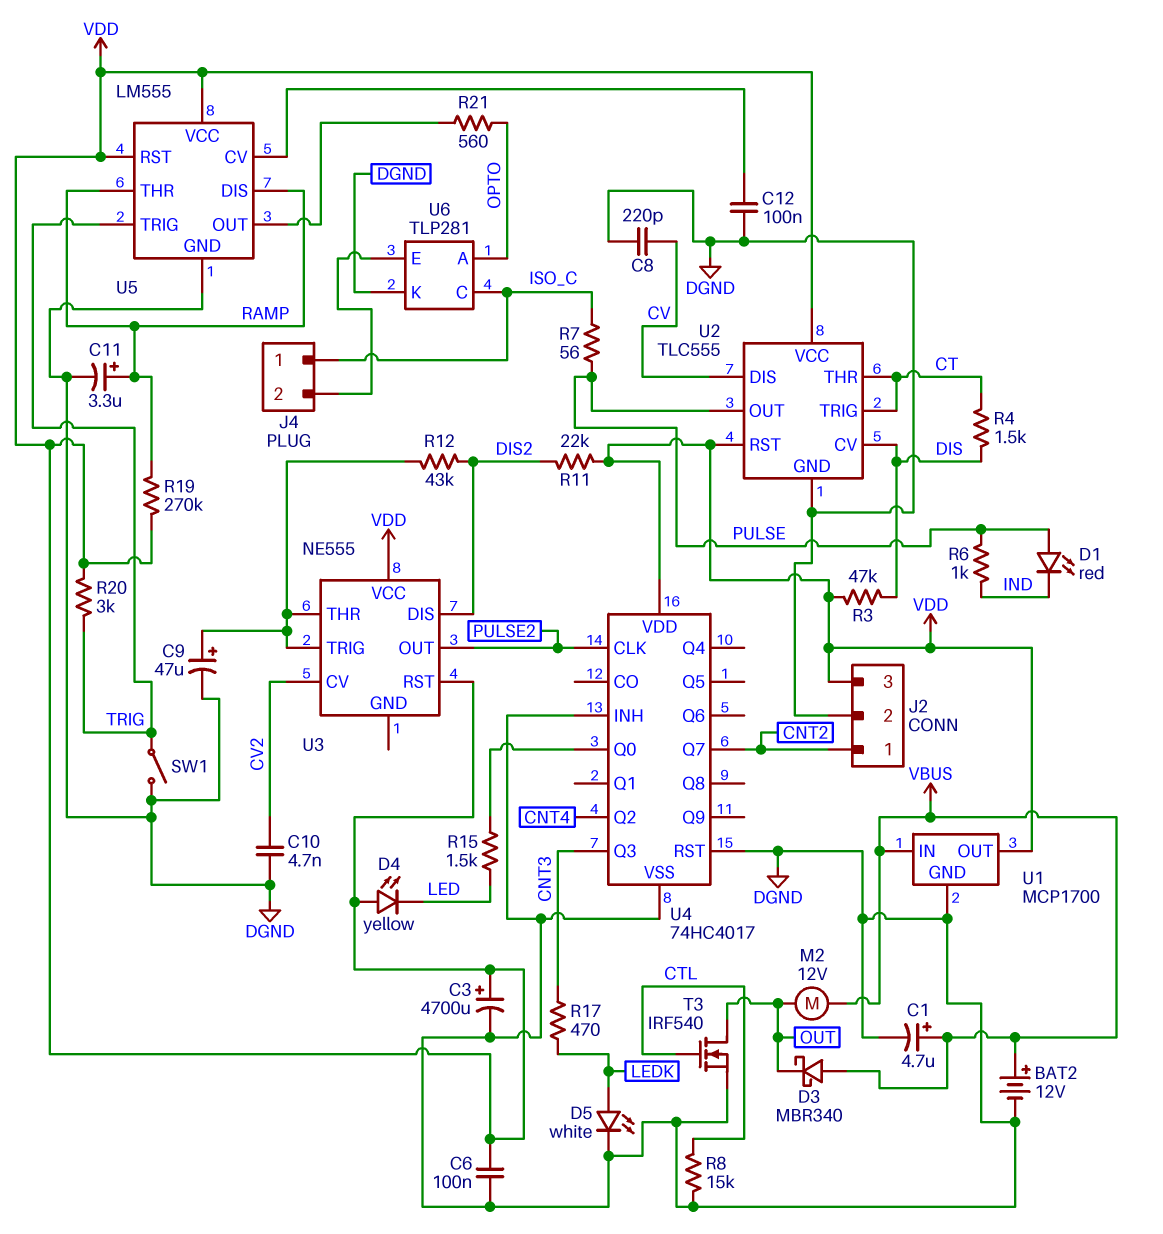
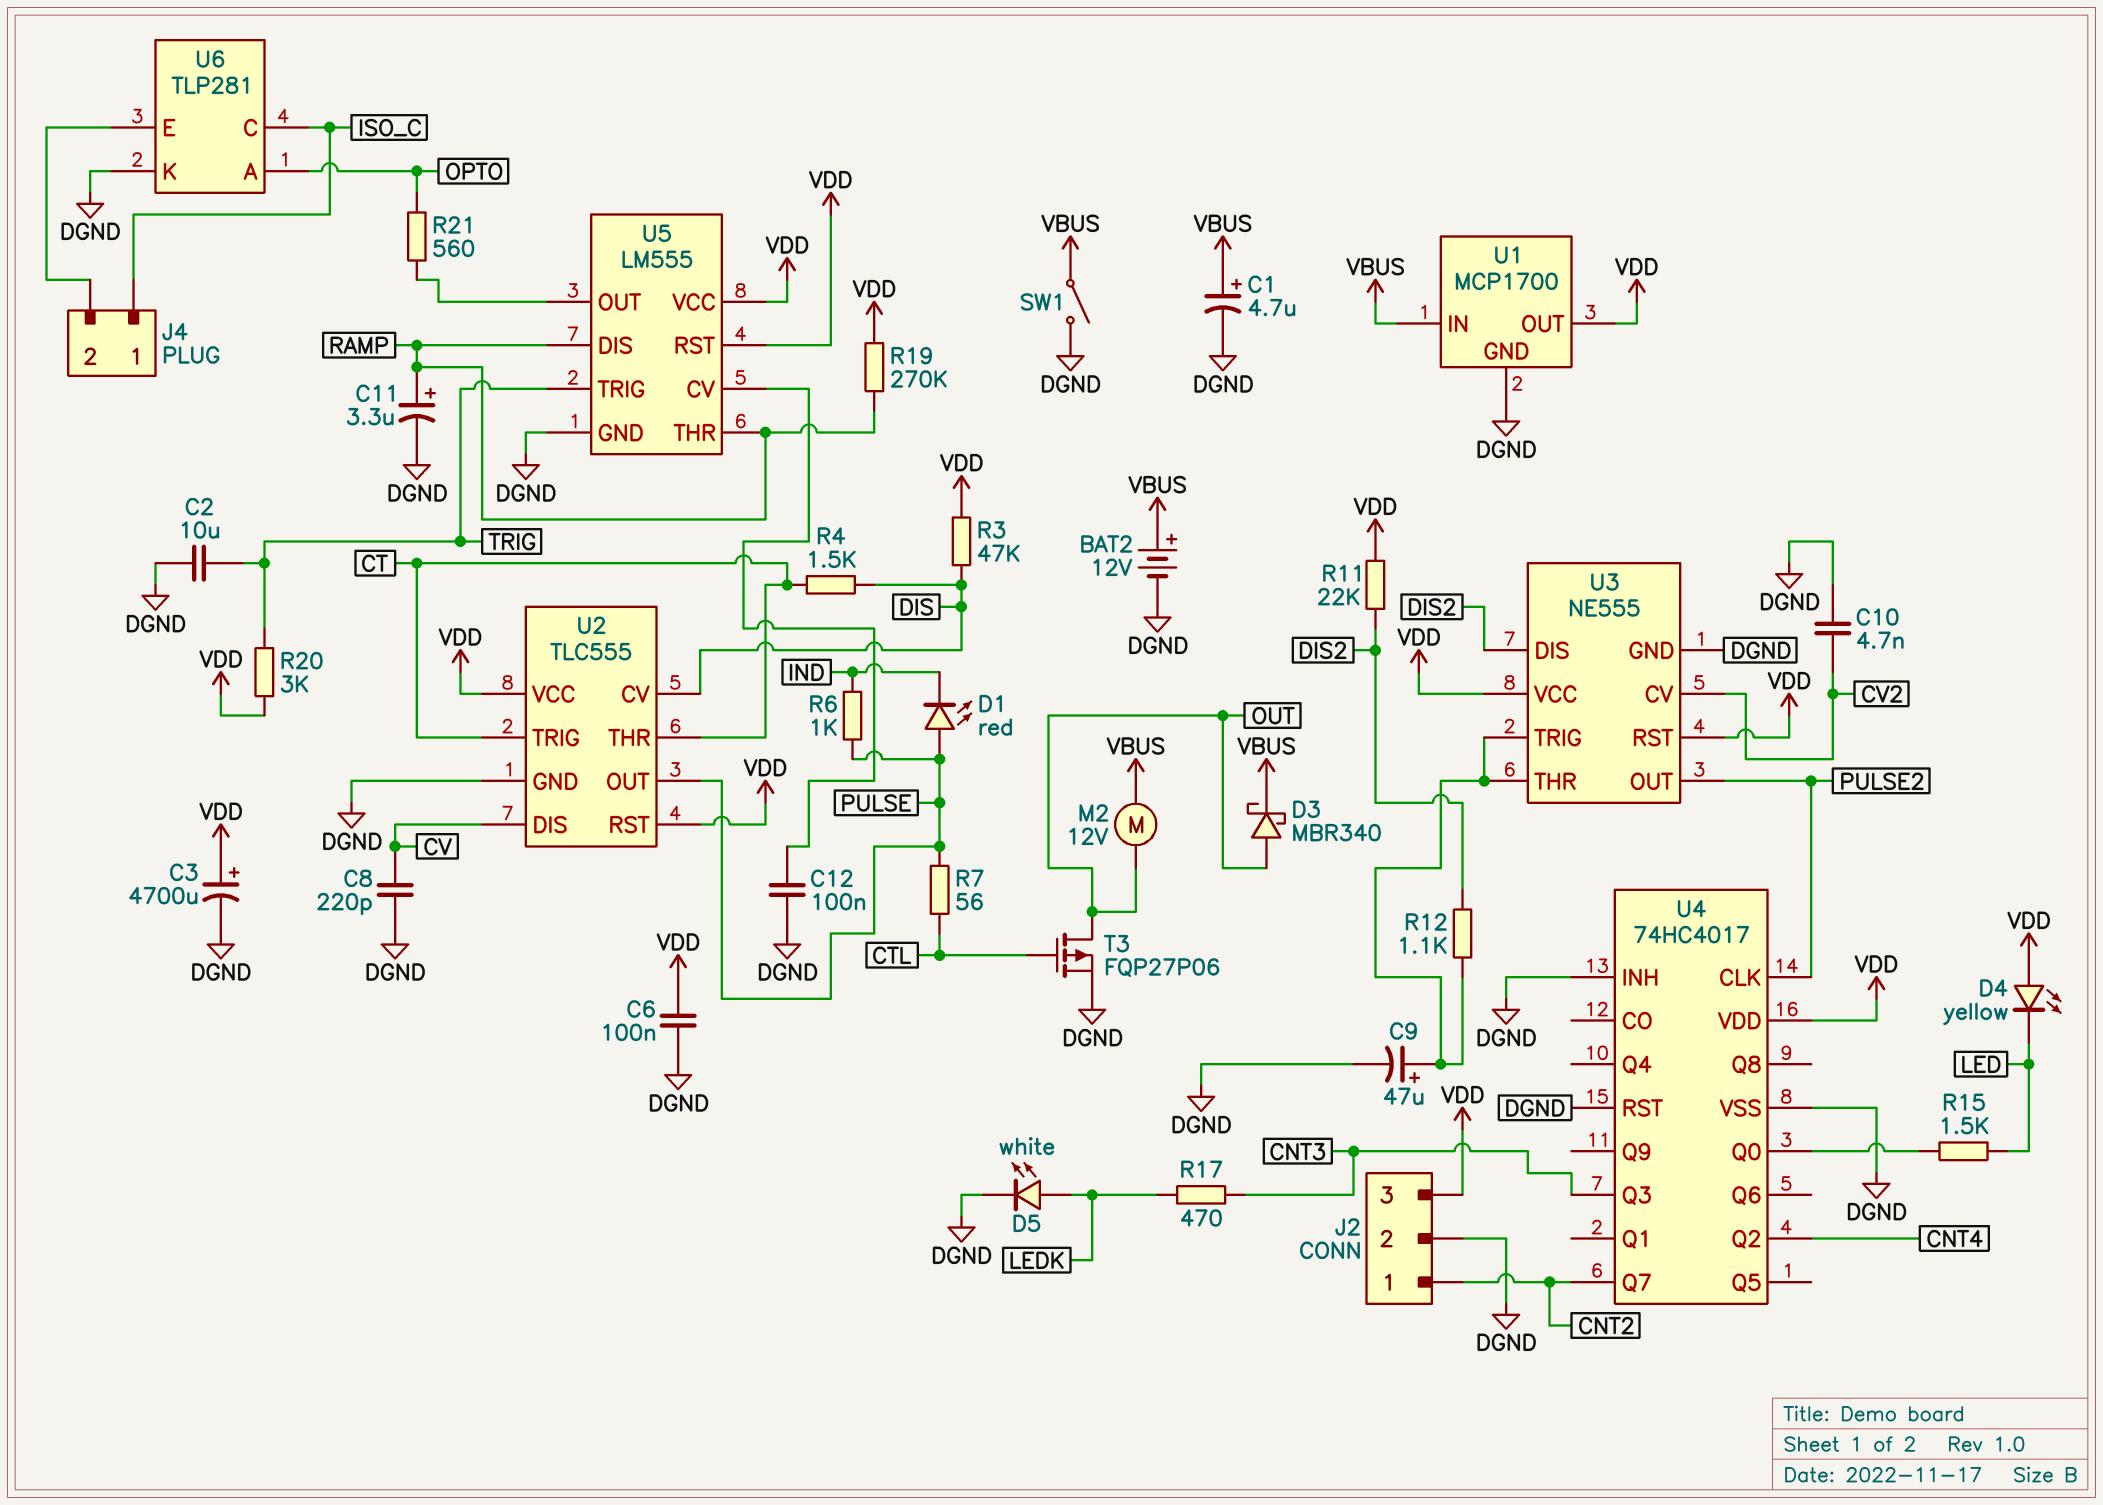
C2: none -> 10uF (DGND, TRIG)
D3: schottky MBR340 (A VBUS, K OUT) -> schottky MBR340 (A OUT, K VBUS)
R7: 56 (ISO_C, PULSE) -> 56 (CTL, PULSE)
R8: 15k (CTL, DGND) -> none
R12: 43k (DIS2, U3/THR) -> 1.1k (DIS2, U3/THR)
SW1: switch (DGND, TRIG) -> switch (DGND, VBUS)
T3: NMOS IRF540 (G CTL, D OUT, S DGND) -> PMOS FQP27P06 (G CTL, D OUT, S DGND)
U3 pin GND: none -> DGND

